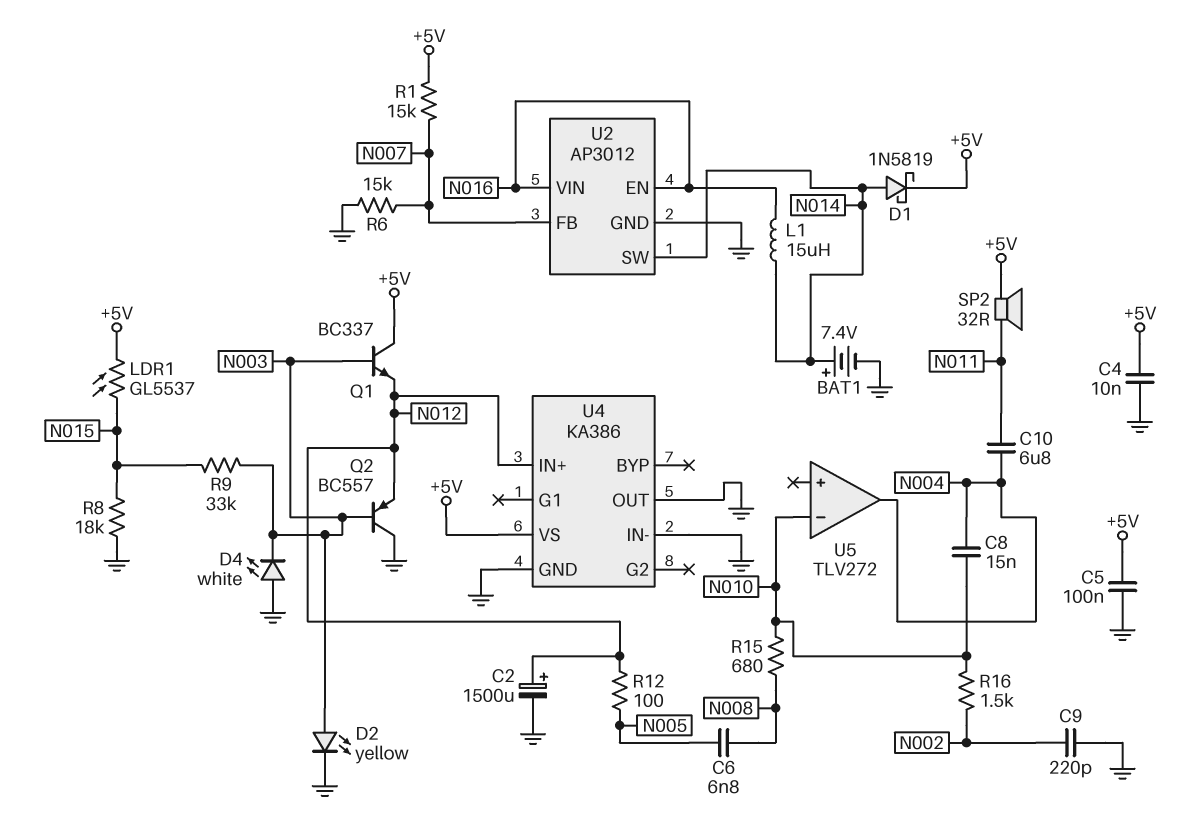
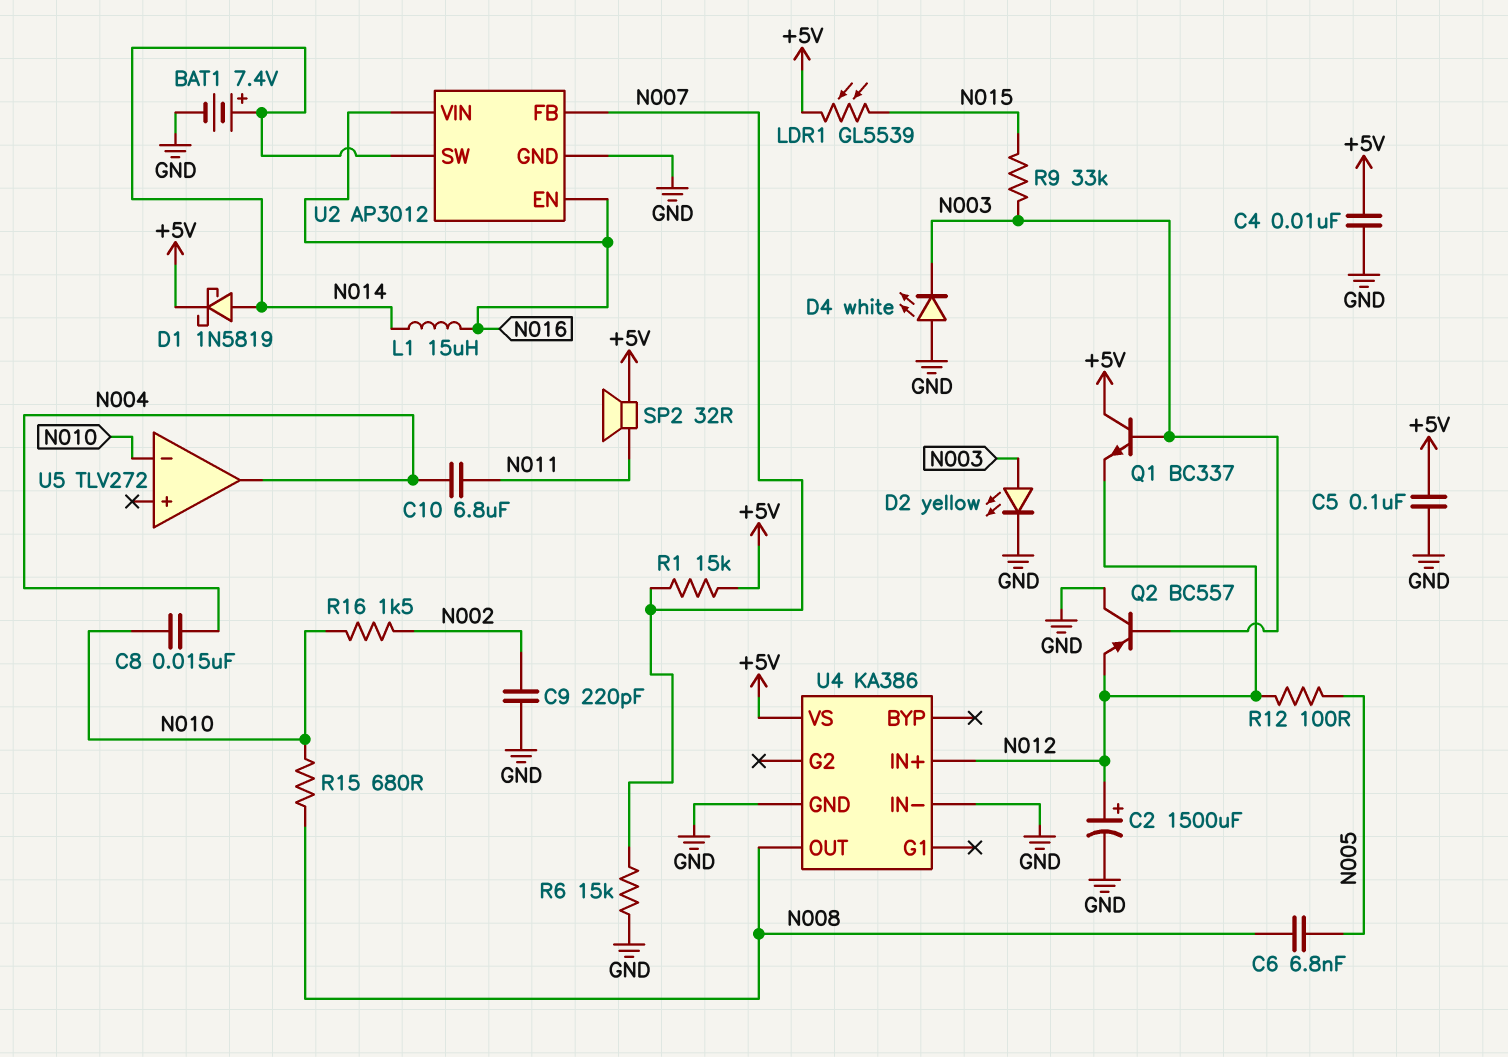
LDR1: GL5537 (+5V, N015) -> GL5539 (+5V, N015)
R8: 18k (GND, N015) -> none
U4 pin OUT: GND -> N008

